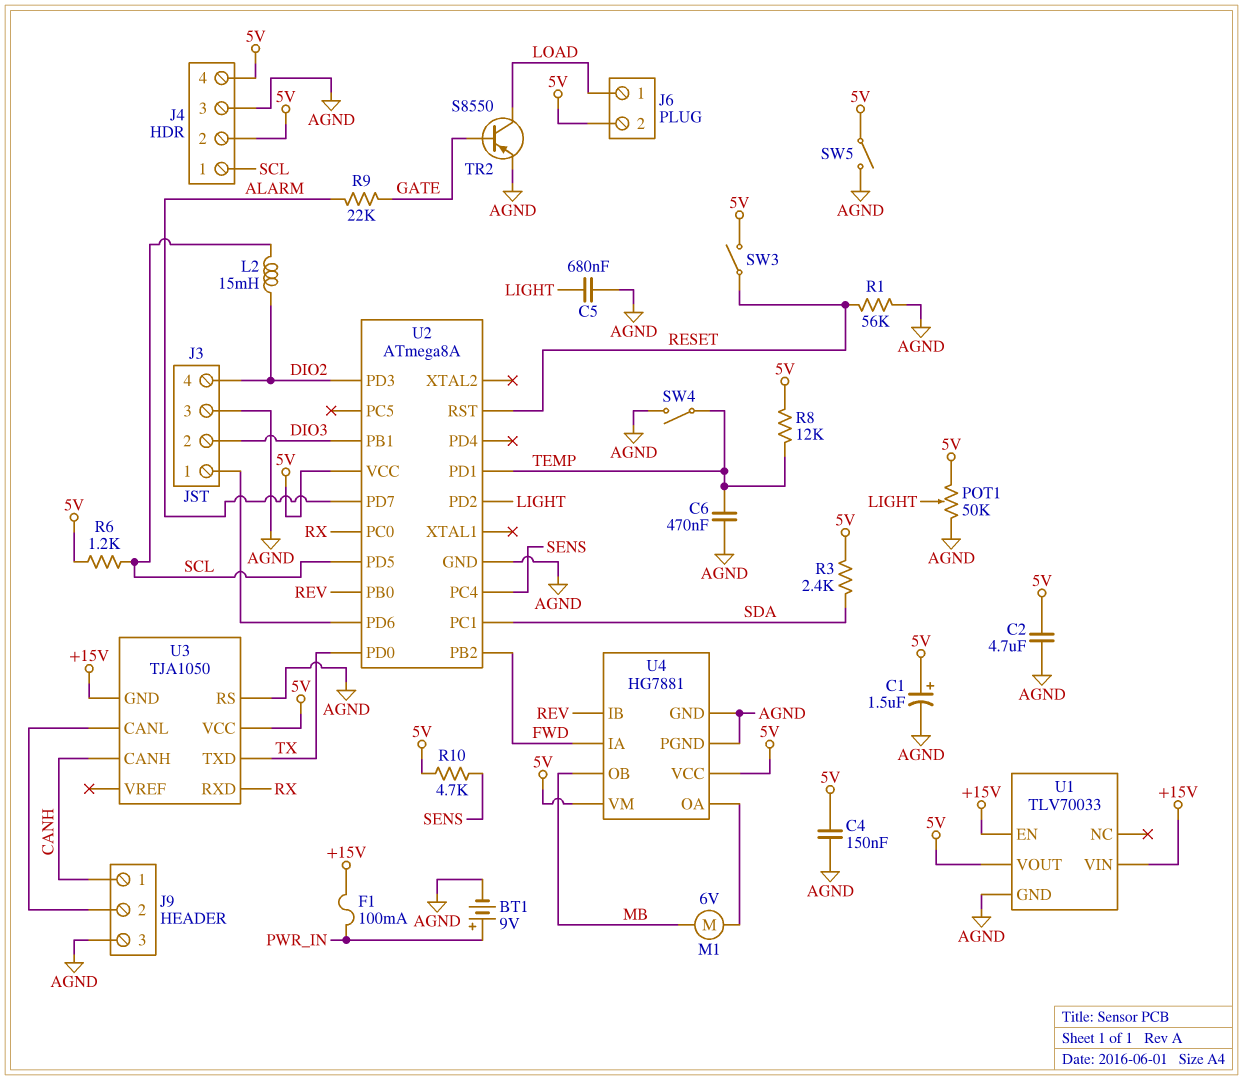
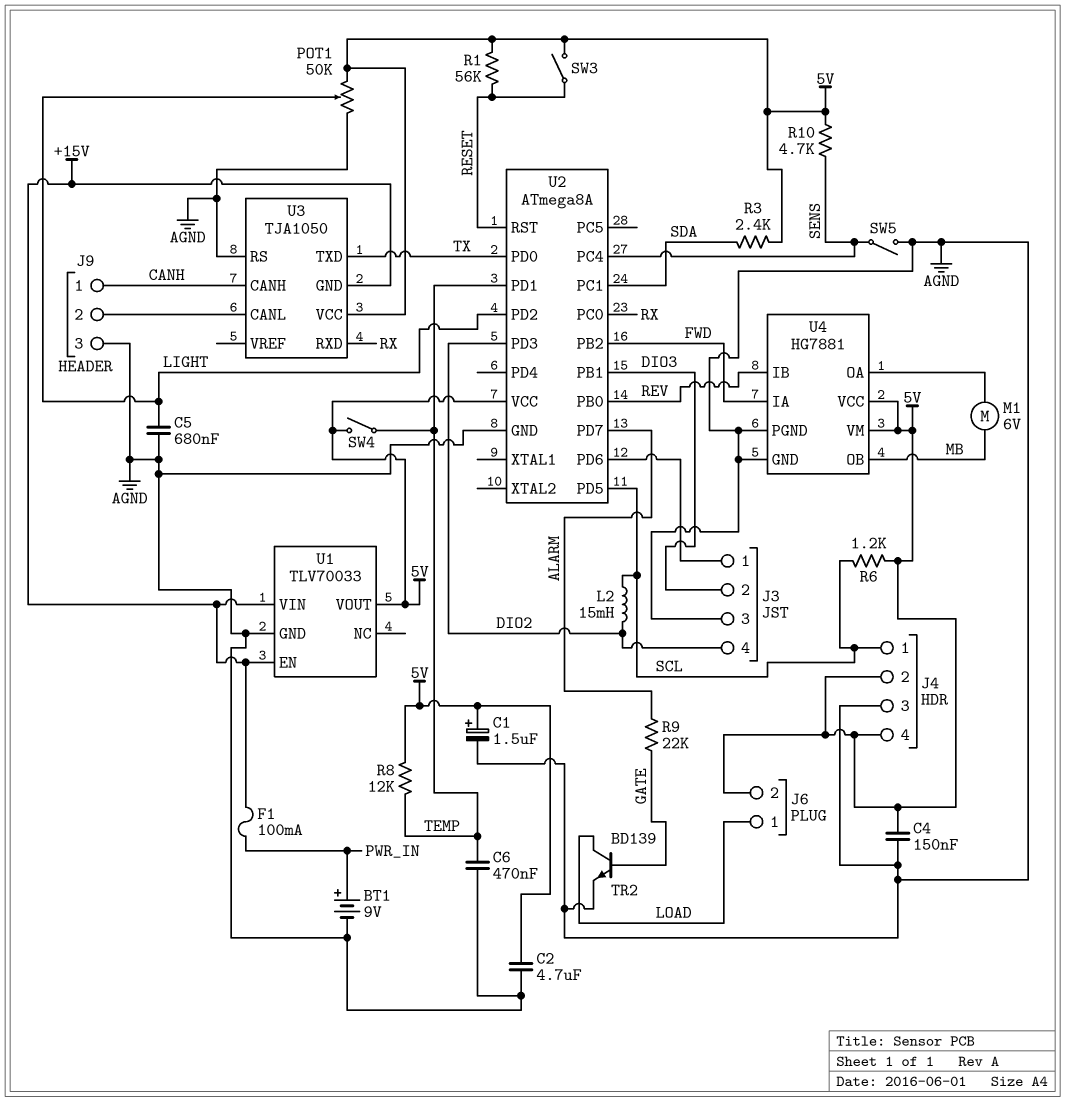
R1: 56k (AGND, RESET) -> 56k (5V, RESET)
SW4: switch (AGND, TEMP) -> switch (5V, TEMP)
SW5: switch (5V, AGND) -> switch (AGND, SENS)
TR2: PNP S8550 (B GATE, C LOAD, E AGND) -> NPN BD139 (B GATE, C LOAD, E AGND)

